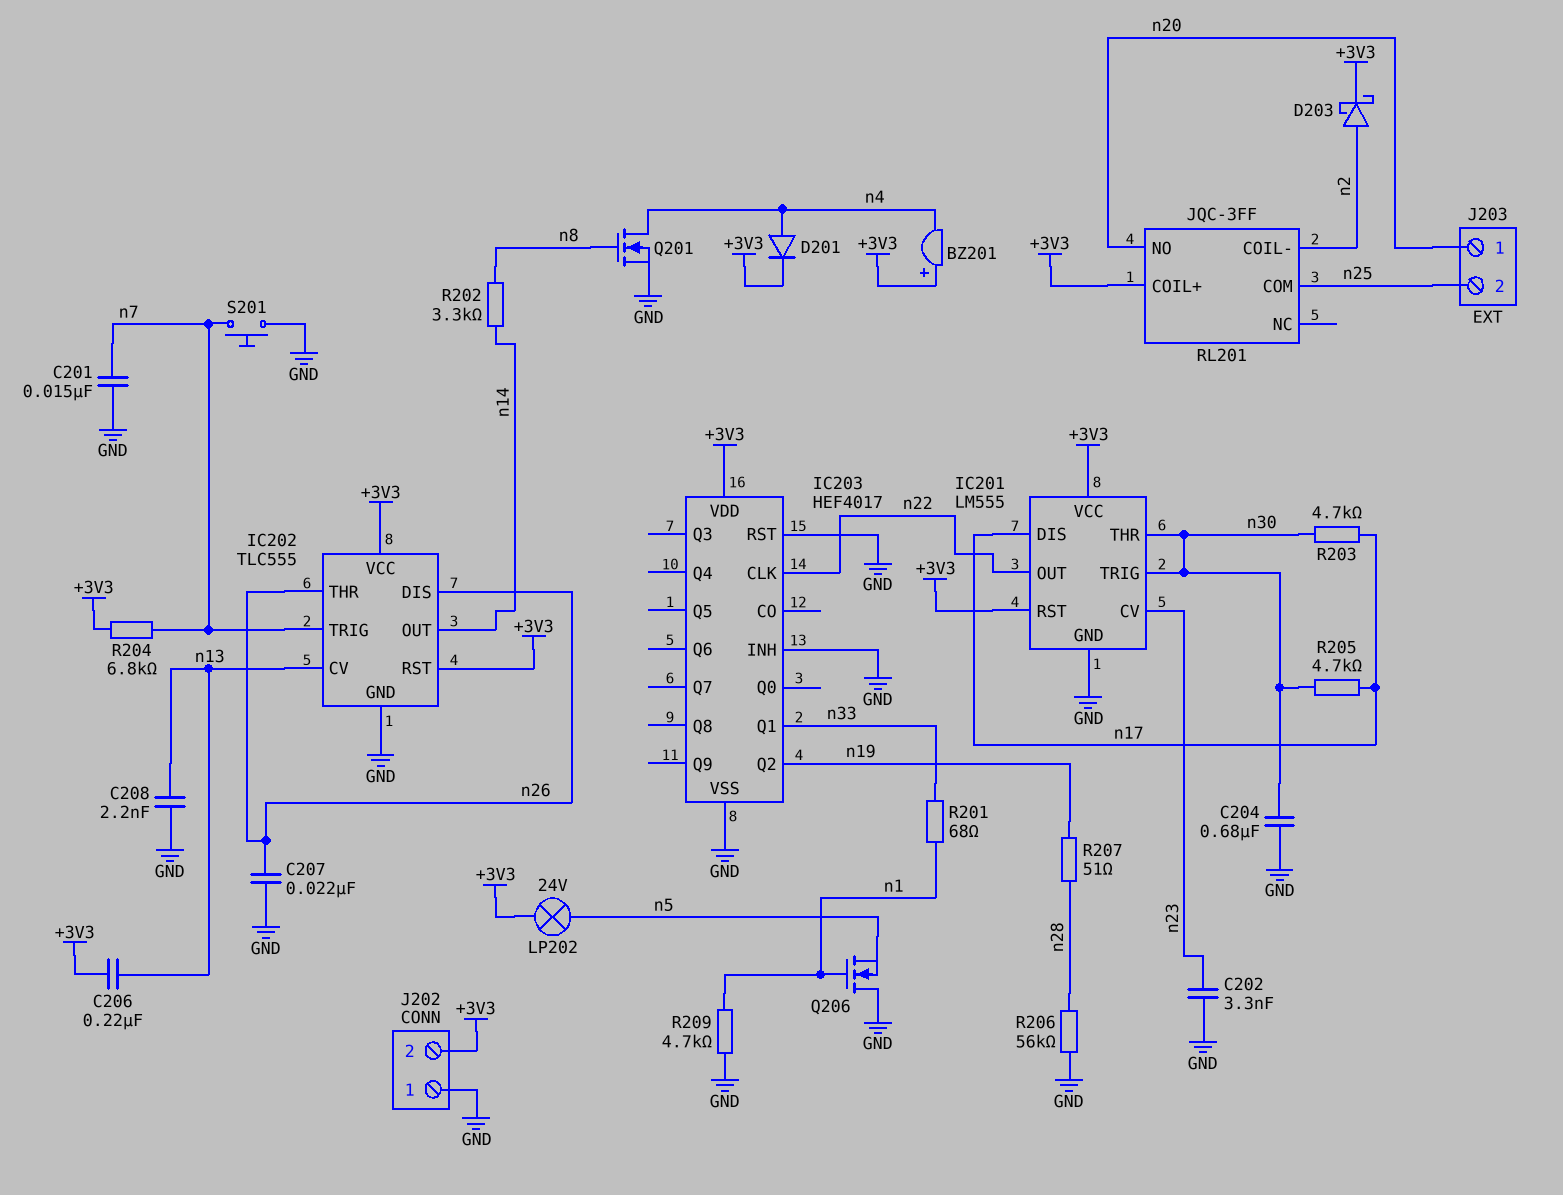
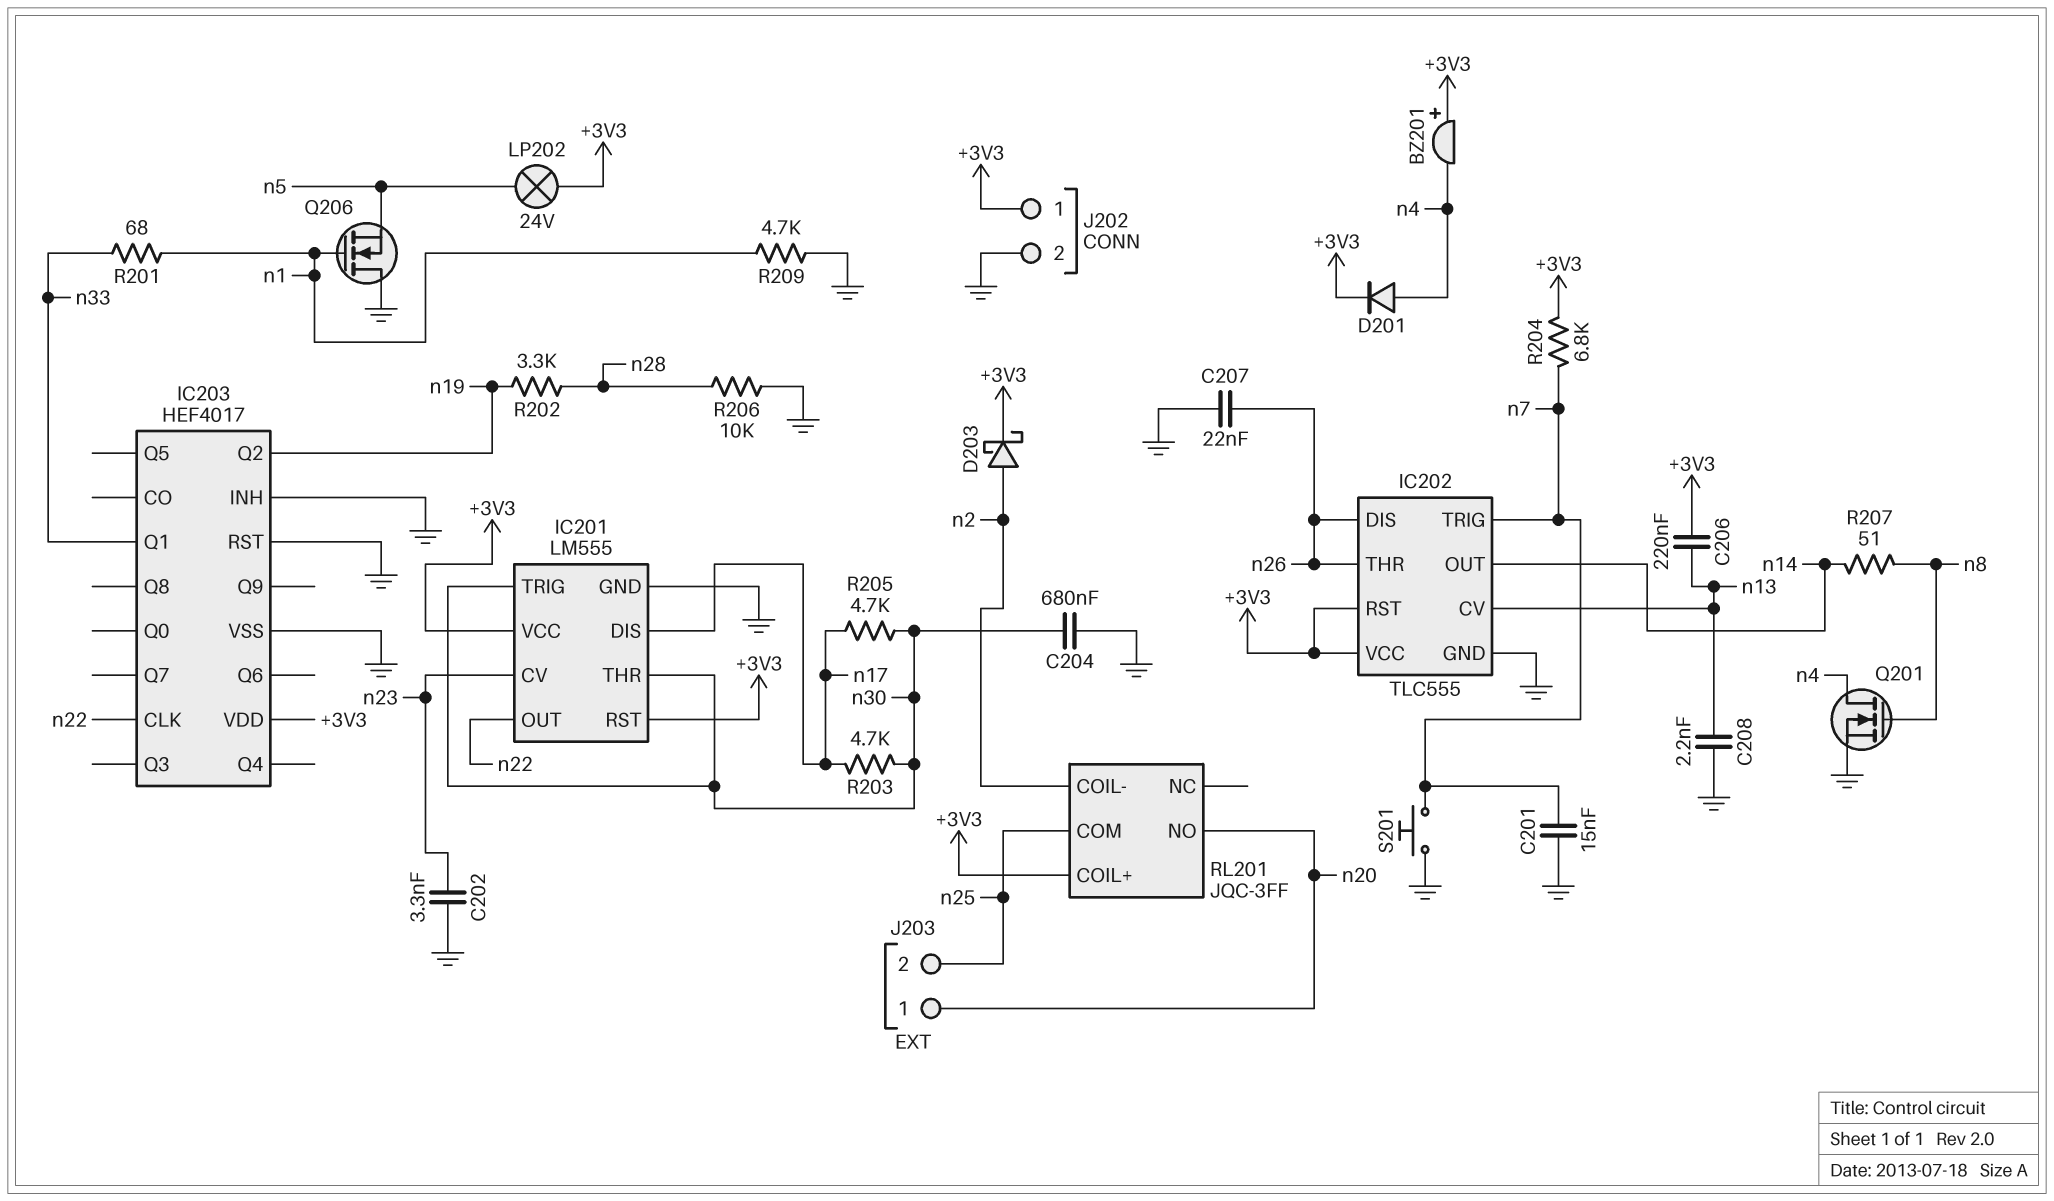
J202 pin 1: GND -> +3V3
J202 pin 2: +3V3 -> GND
R202: 3.3k (n8, n14) -> 3.3k (n19, n28)
R206: 56k (GND, n28) -> 10k (GND, n28)
R207: 51 (n19, n28) -> 51 (n8, n14)

